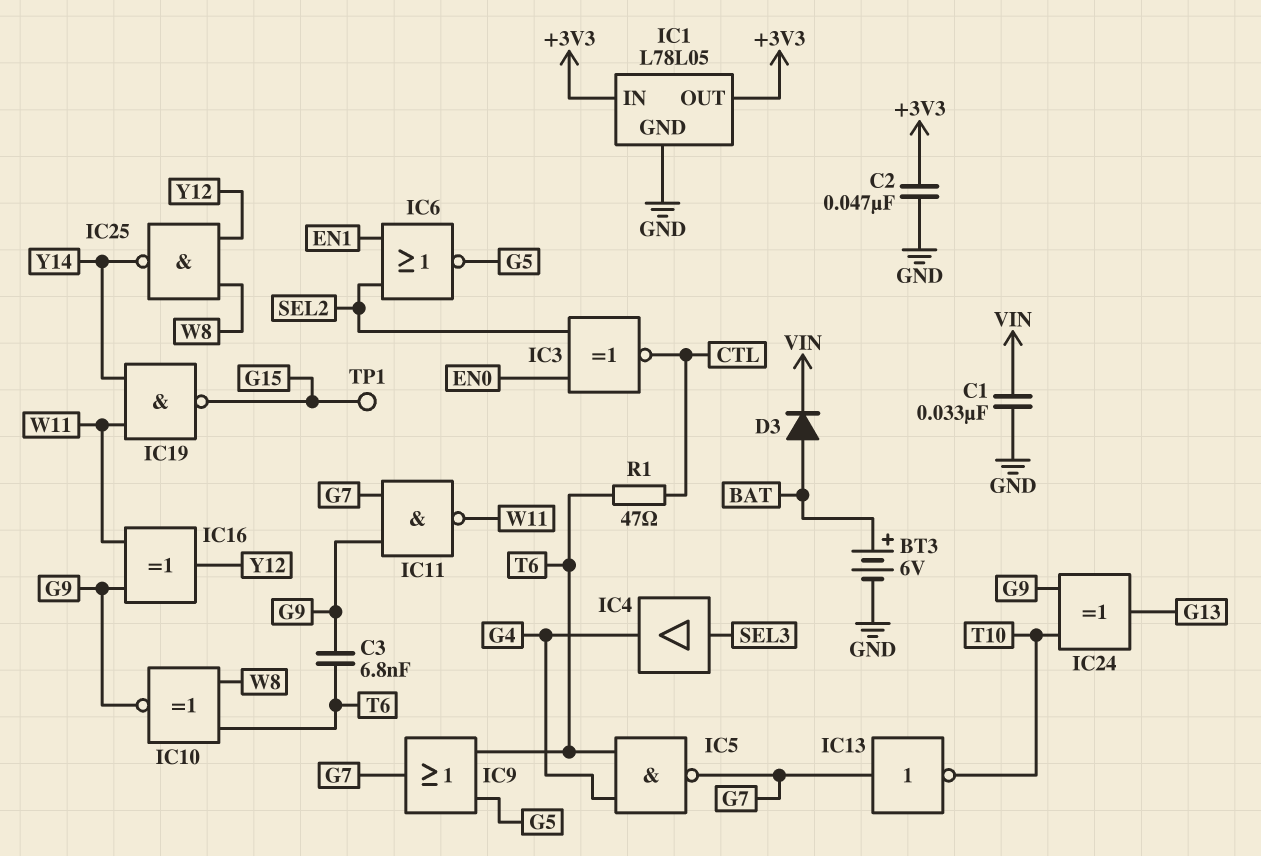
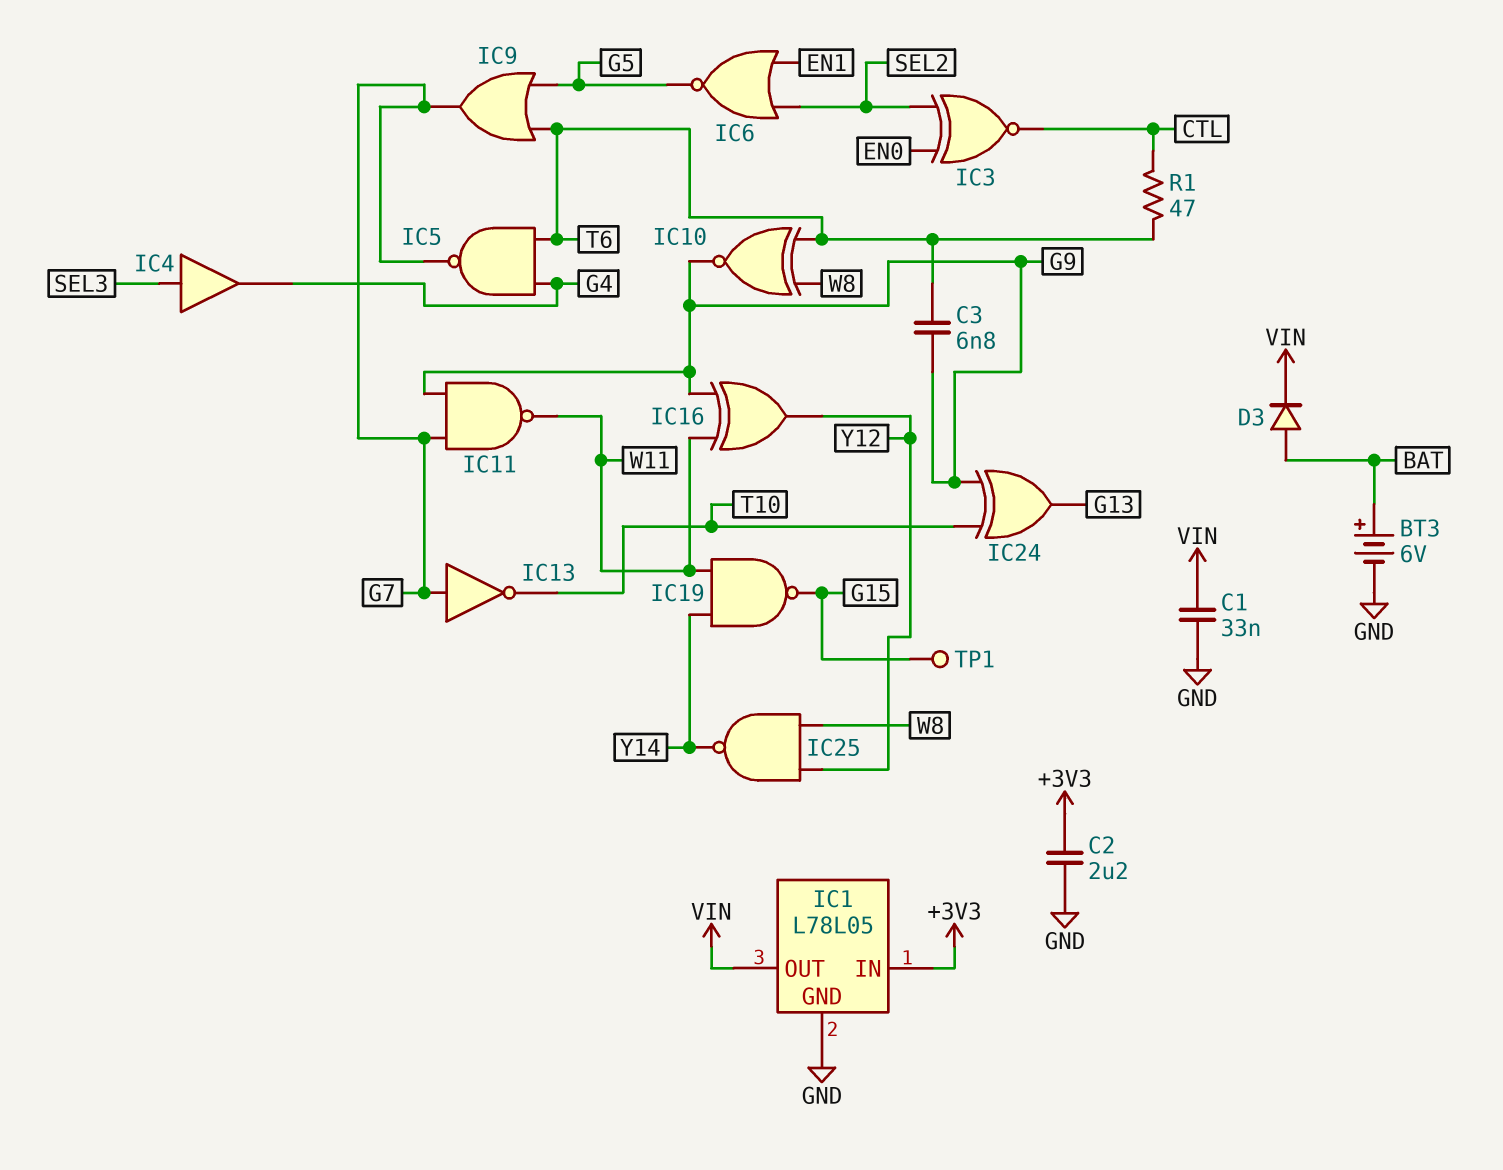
C2: 47nF (+3V3, GND) -> 2.2uF (+3V3, GND)
IC1 pin OUT: +3V3 -> VIN

